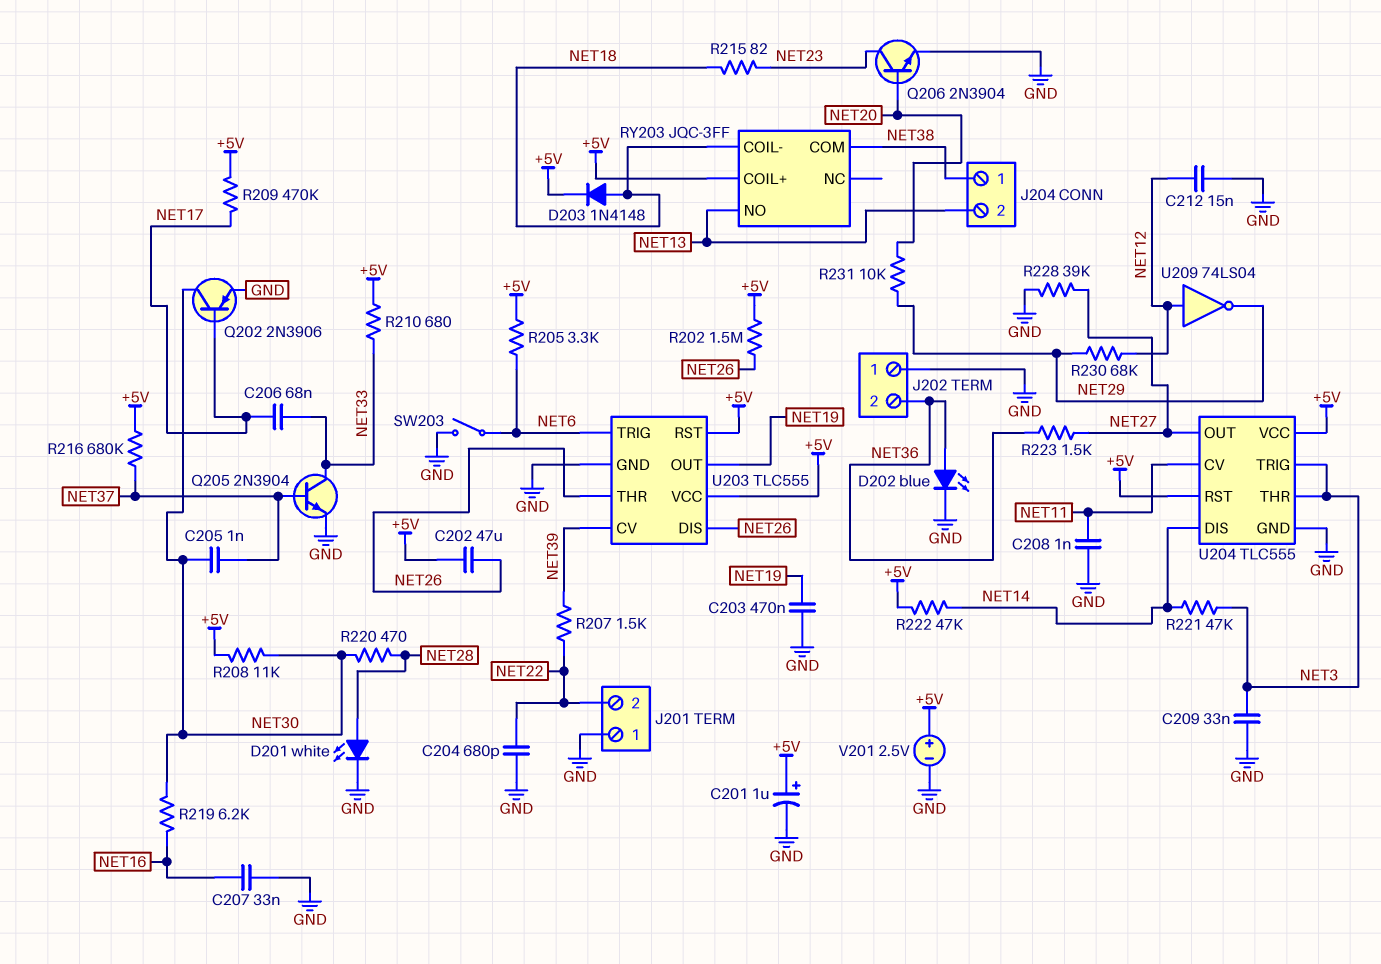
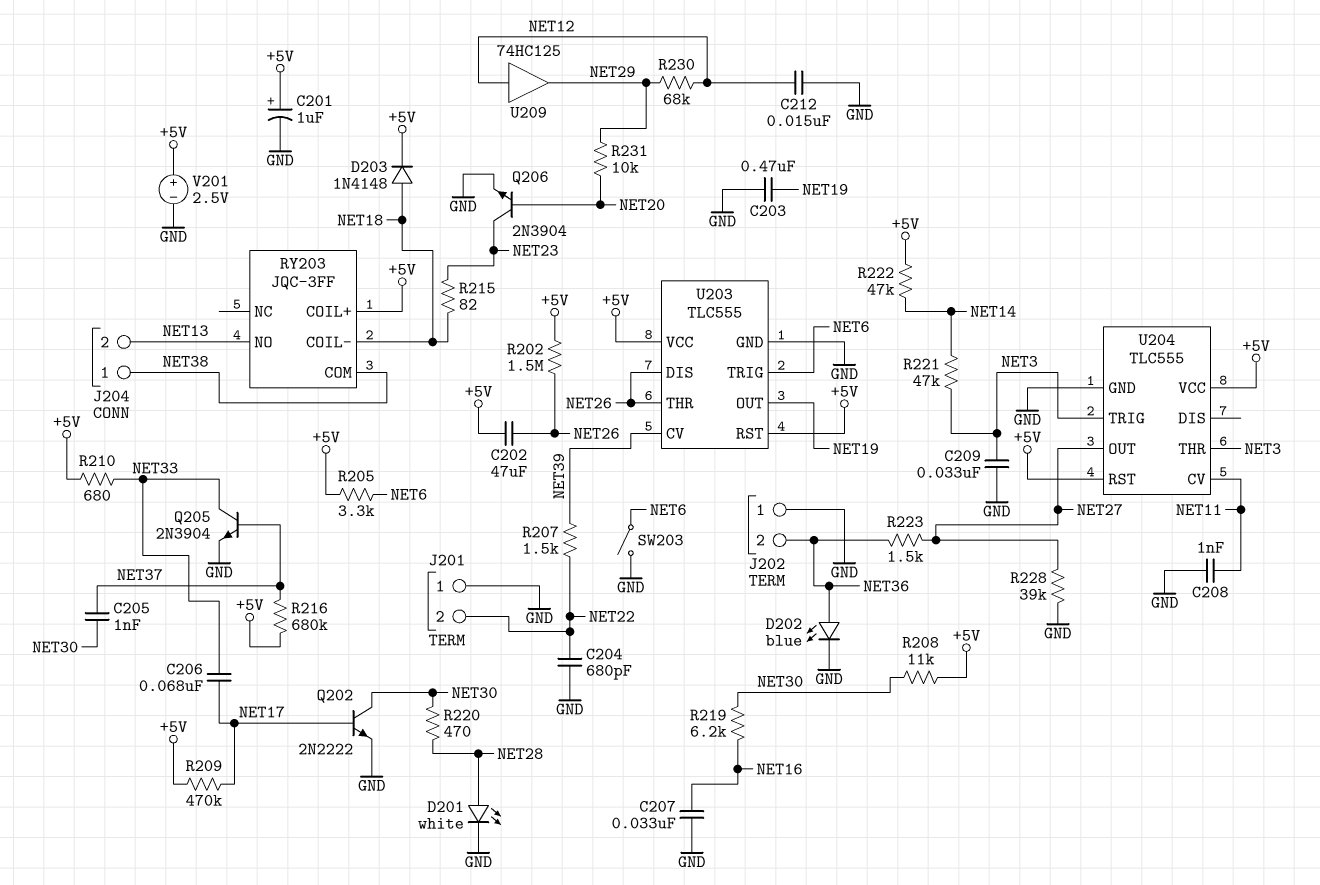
Q202: PNP 2N3906 (B NET17, C NET30, E GND) -> NPN 2N2222 (B NET17, C NET30, E GND)
U204 pin DIS: NET14 -> none
U209: NOT 74LS04 (in NET12, out NET29) -> buffer 74HC125 (in NET12, out NET29)

